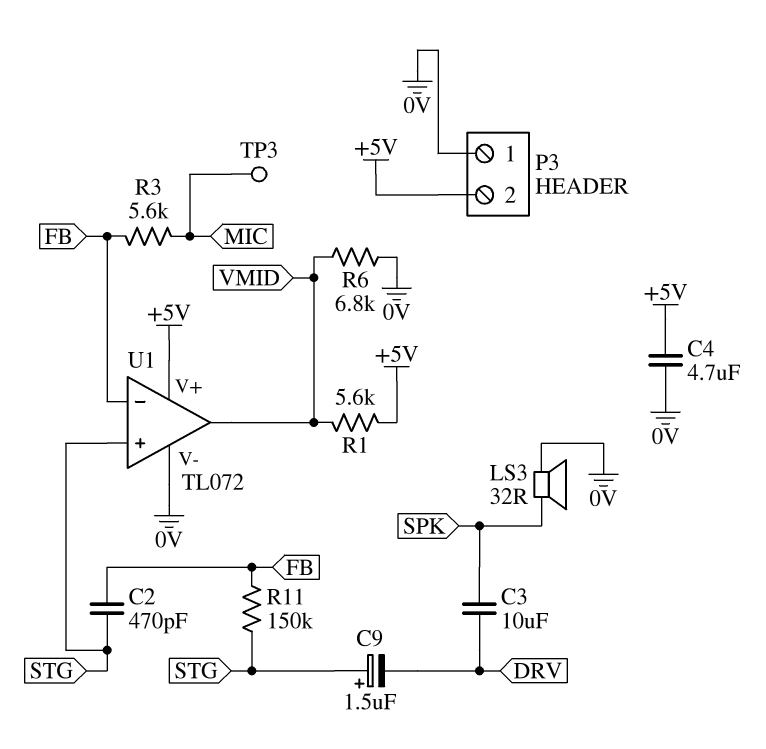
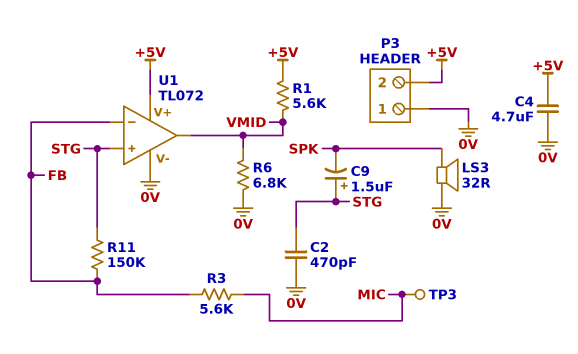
C2: 470pF (FB, STG) -> 470pF (0V, STG)
C3: 10uF (DRV, SPK) -> none
C9: 1.5uF (plus STG, minus DRV) -> 1.5uF (plus STG, minus SPK)

